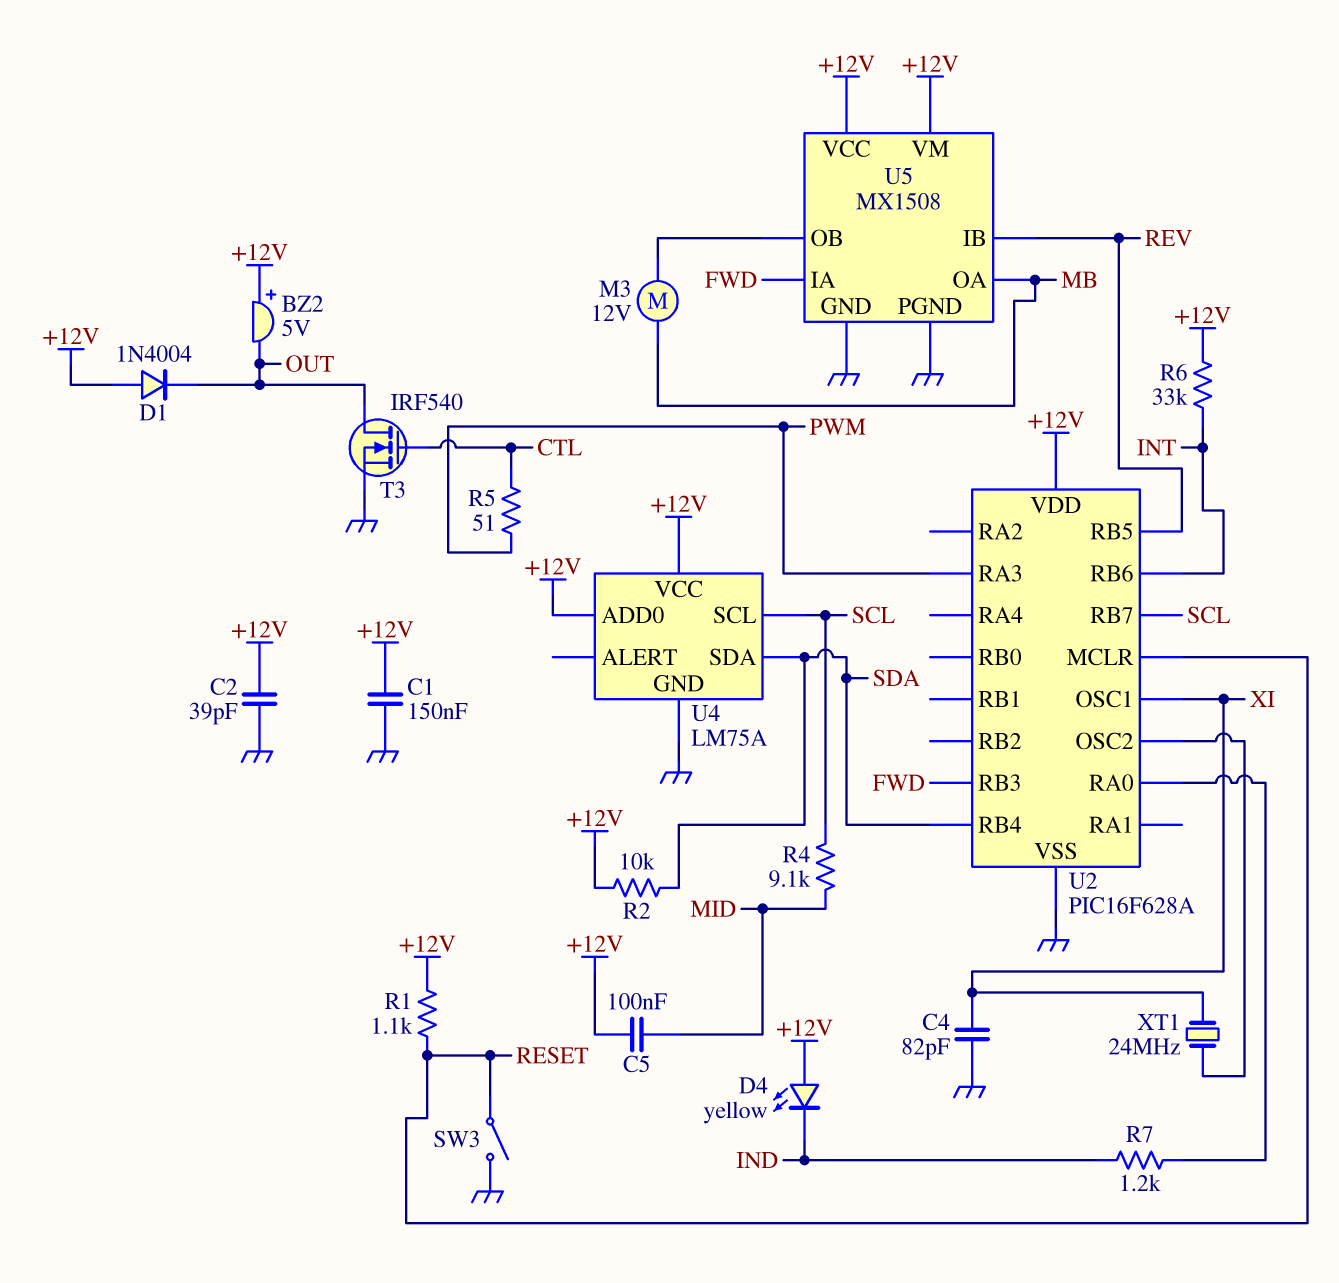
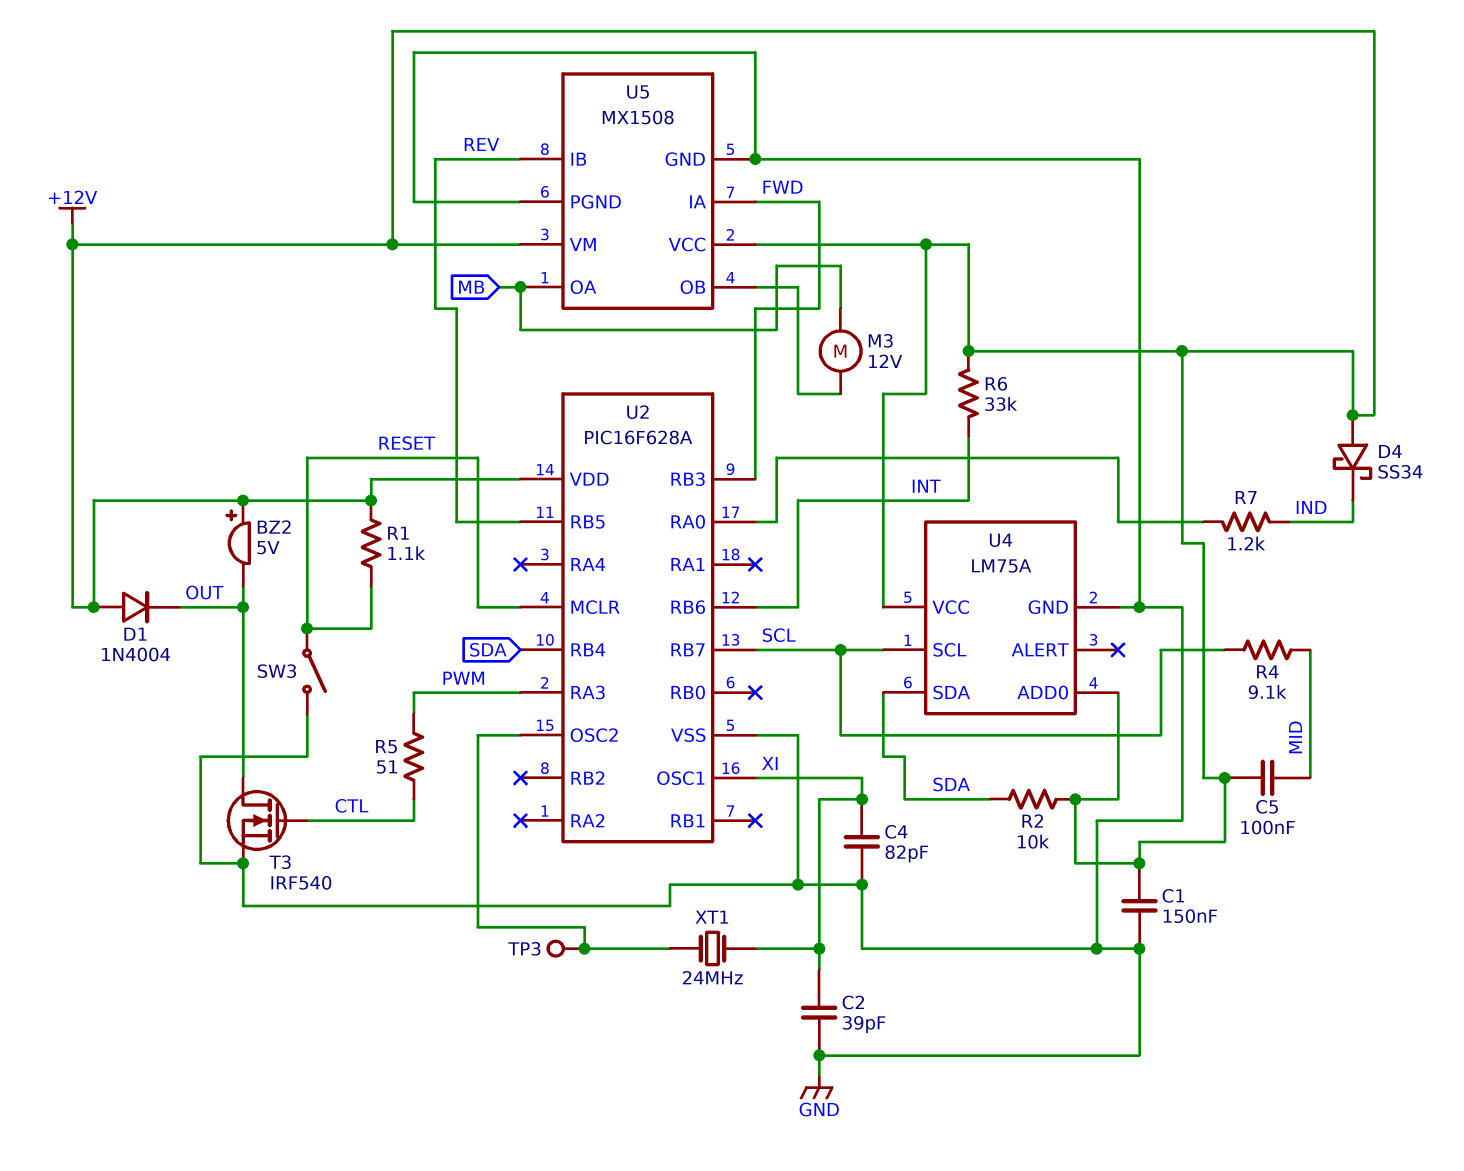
C2: 39pF (+12V, GND) -> 39pF (GND, XI)
D4: LED yellow (A +12V, K IND) -> schottky SS34 (A +12V, K IND)
TP3: none -> test point (U2/OSC2)

